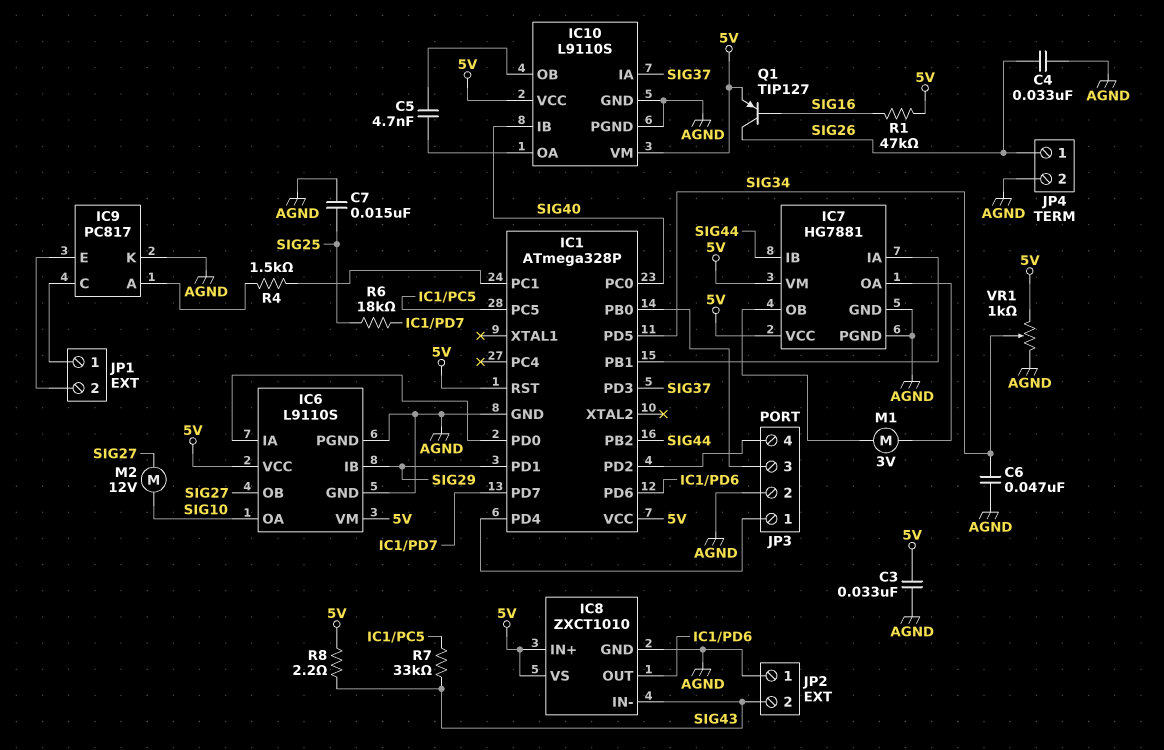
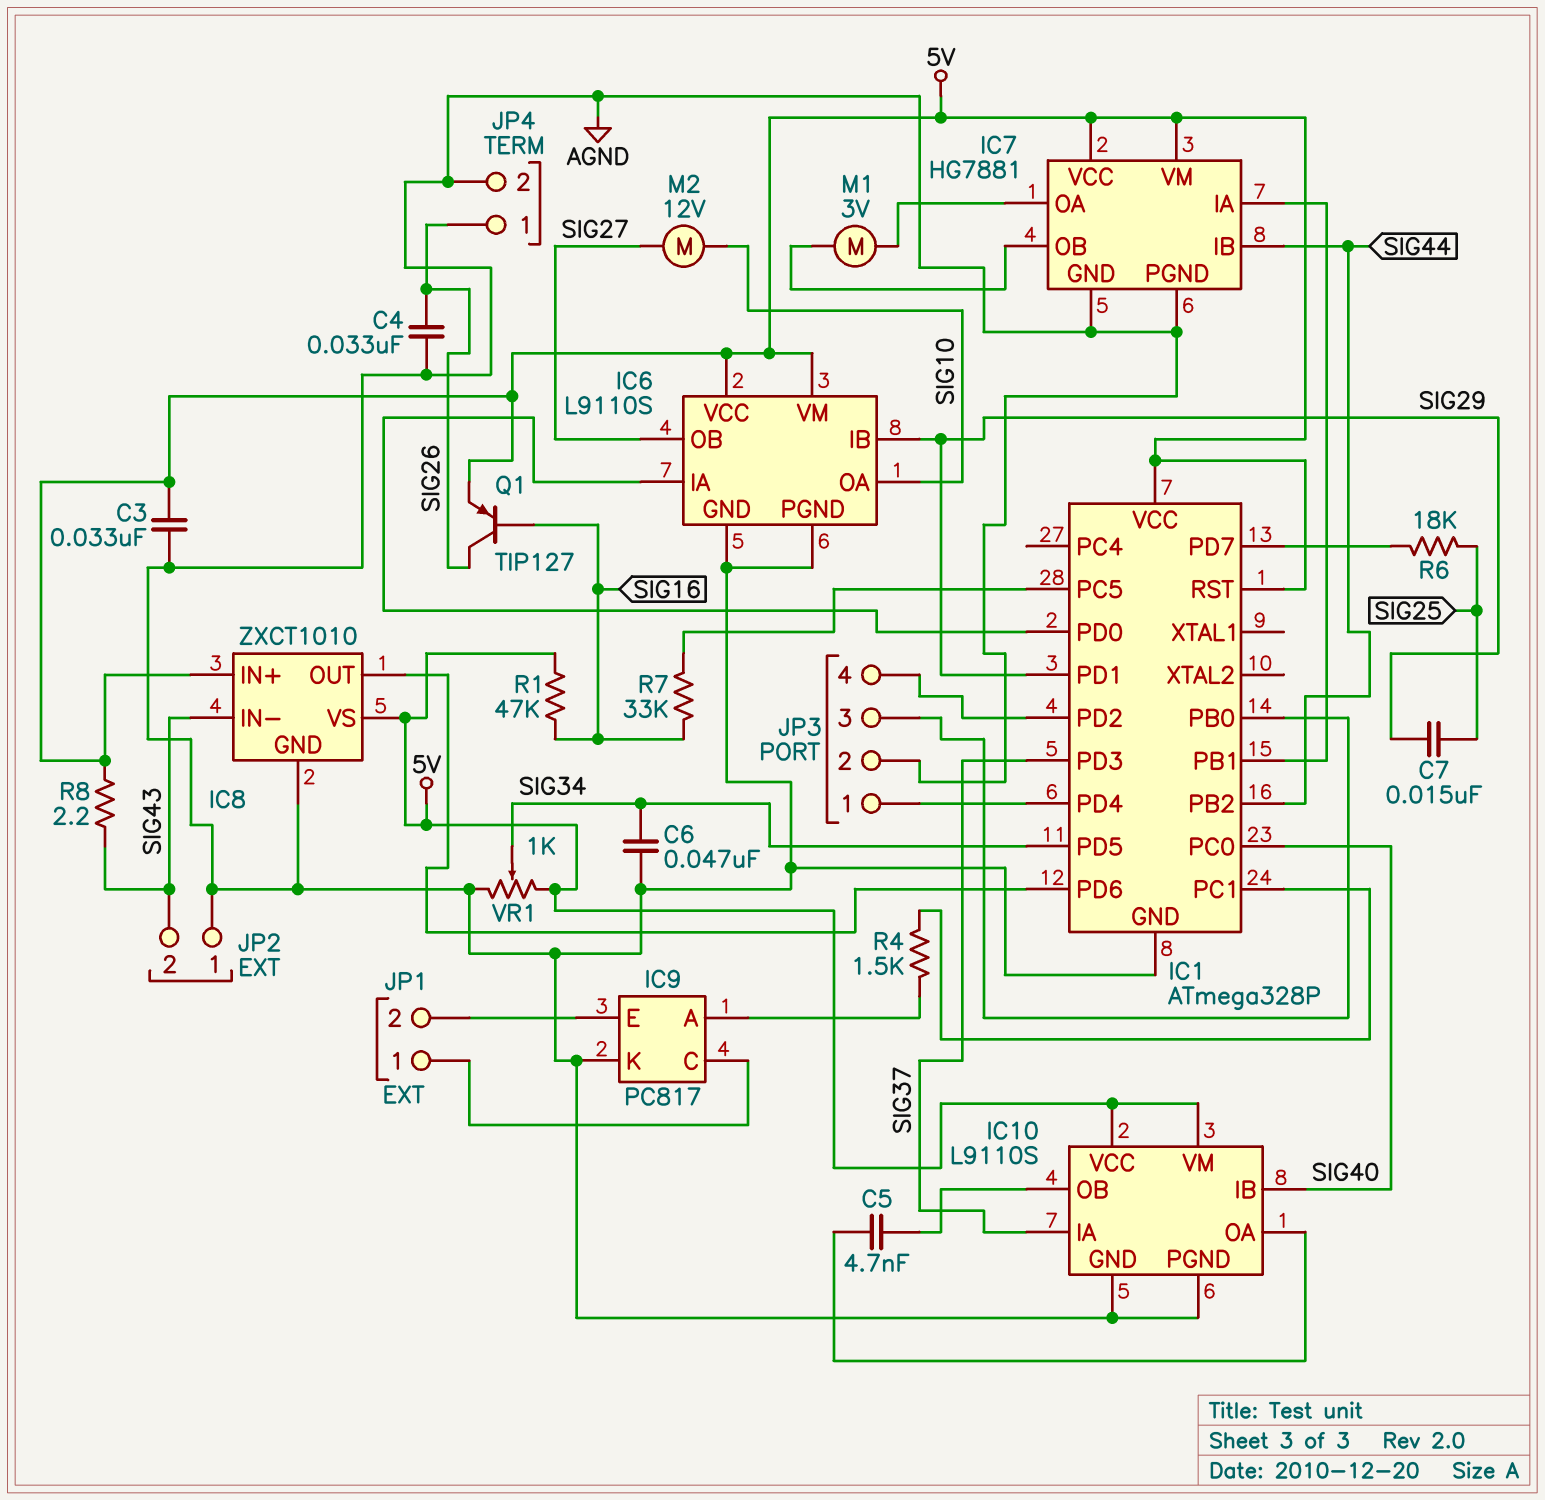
C7: 15nF (AGND, SIG25) -> 15nF (SIG25, SIG29)
R7: 33k (IC1/PC5, SIG43) -> 33k (IC1/PC5, SIG16)

